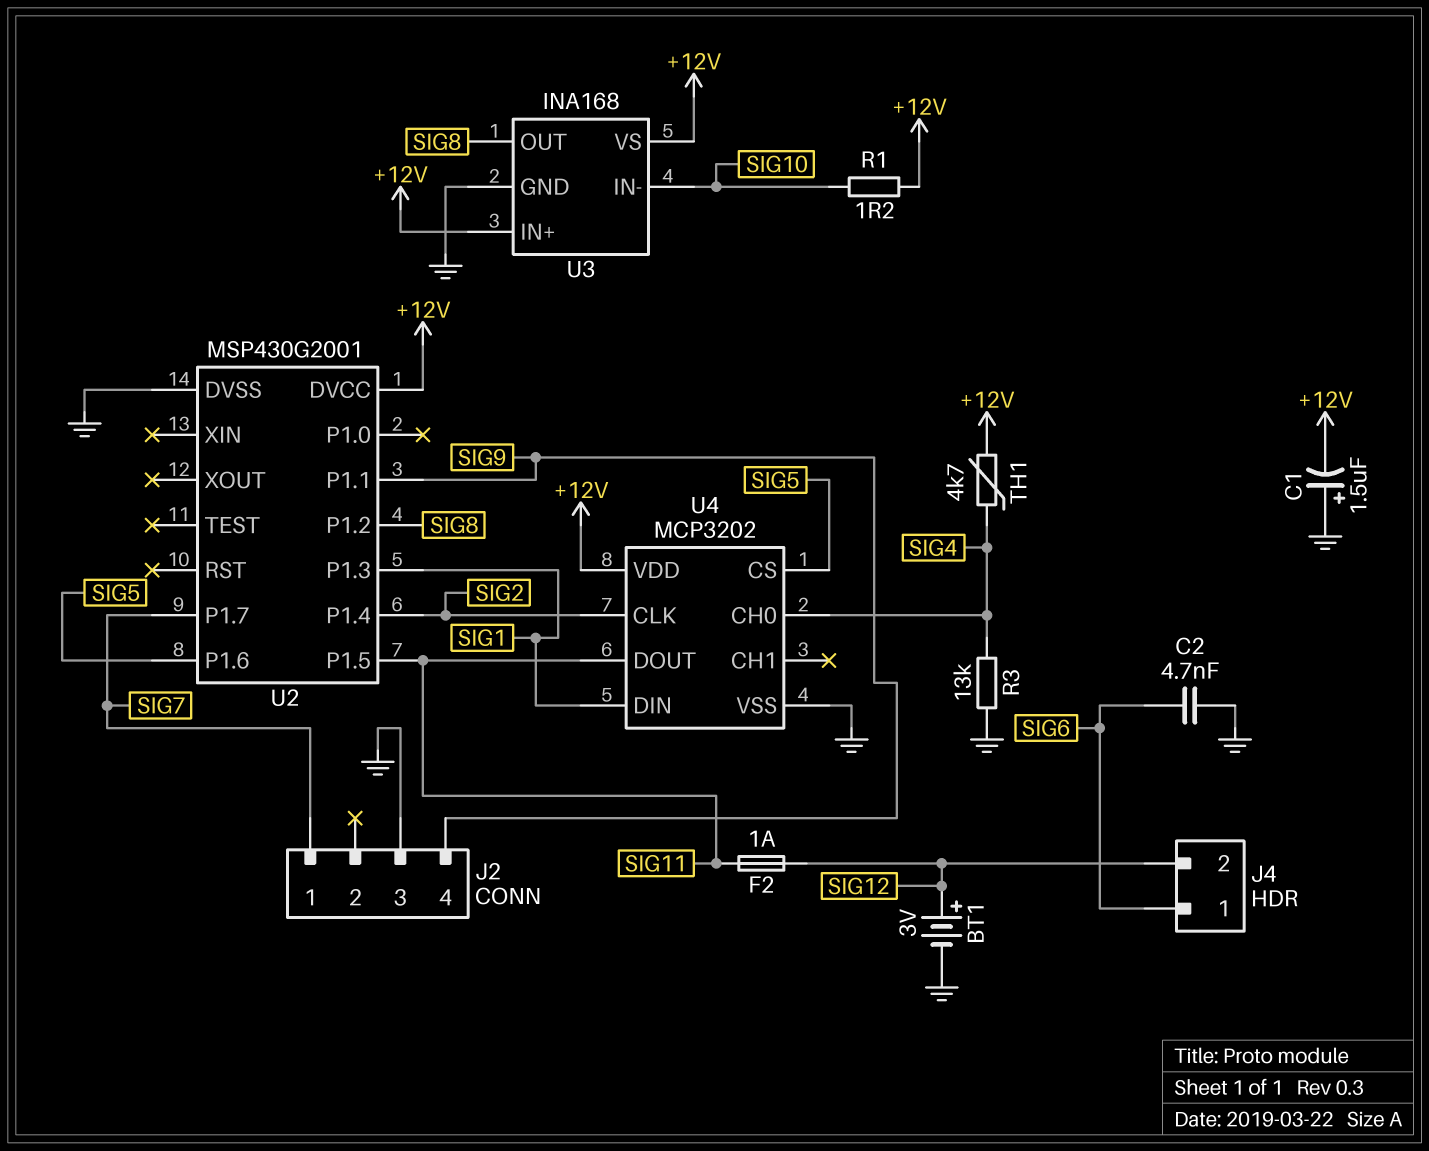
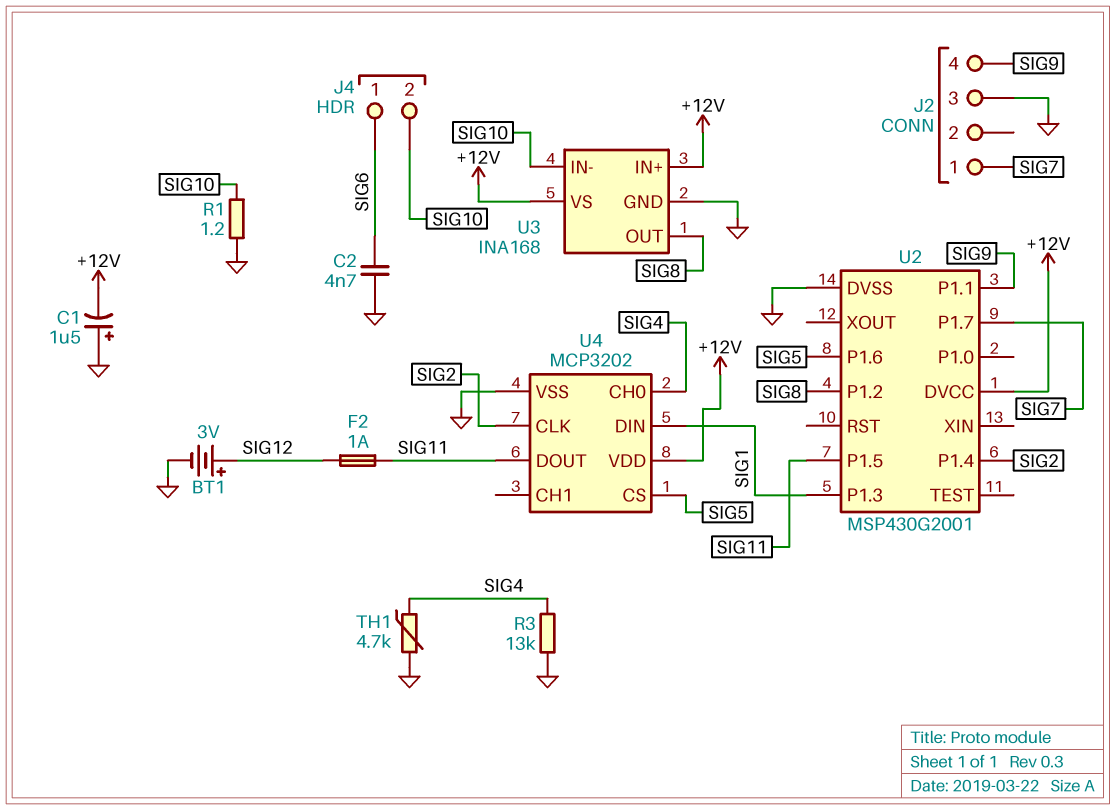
J4 pin 2: SIG12 -> SIG10
R1: 1.2 (+12V, SIG10) -> 1.2 (GND, SIG10)
TH1: 4.7k (+12V, SIG4) -> 4.7k (GND, SIG4)

